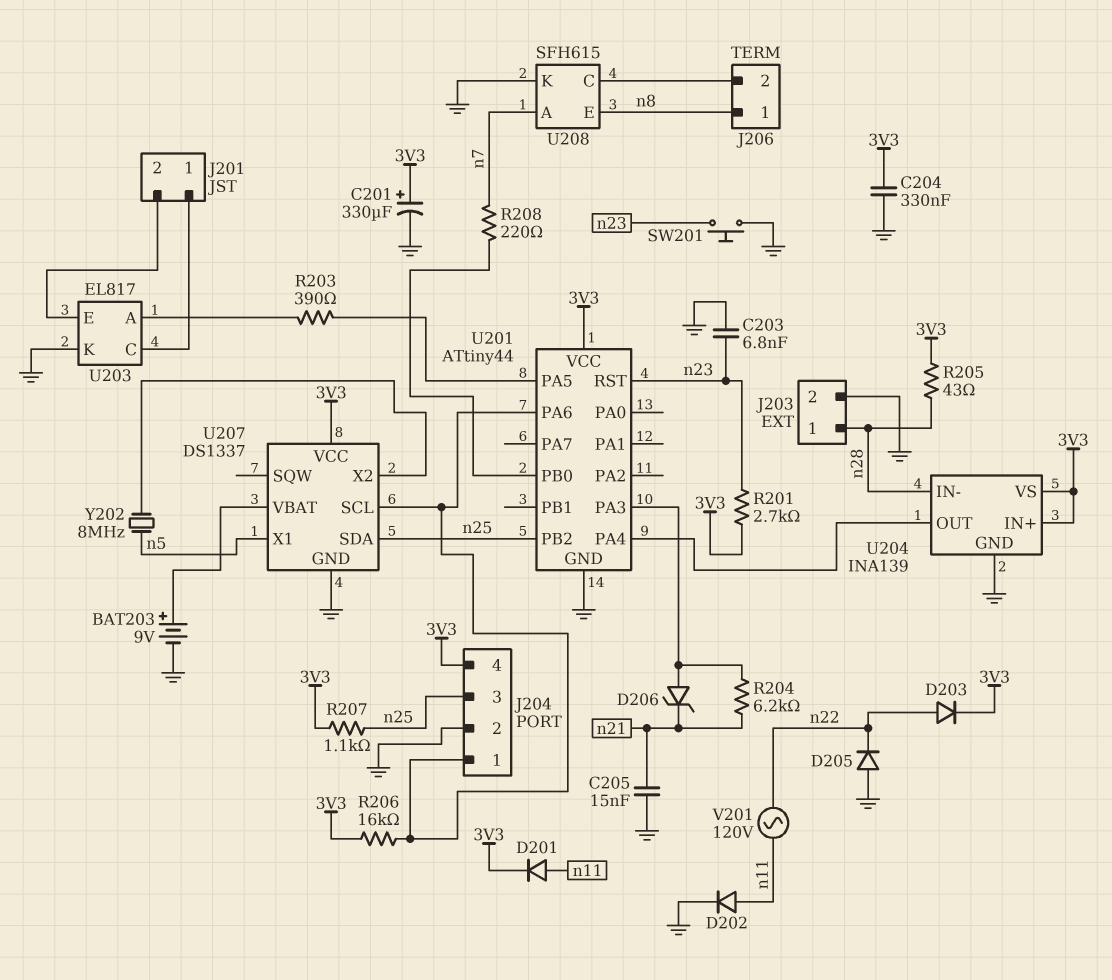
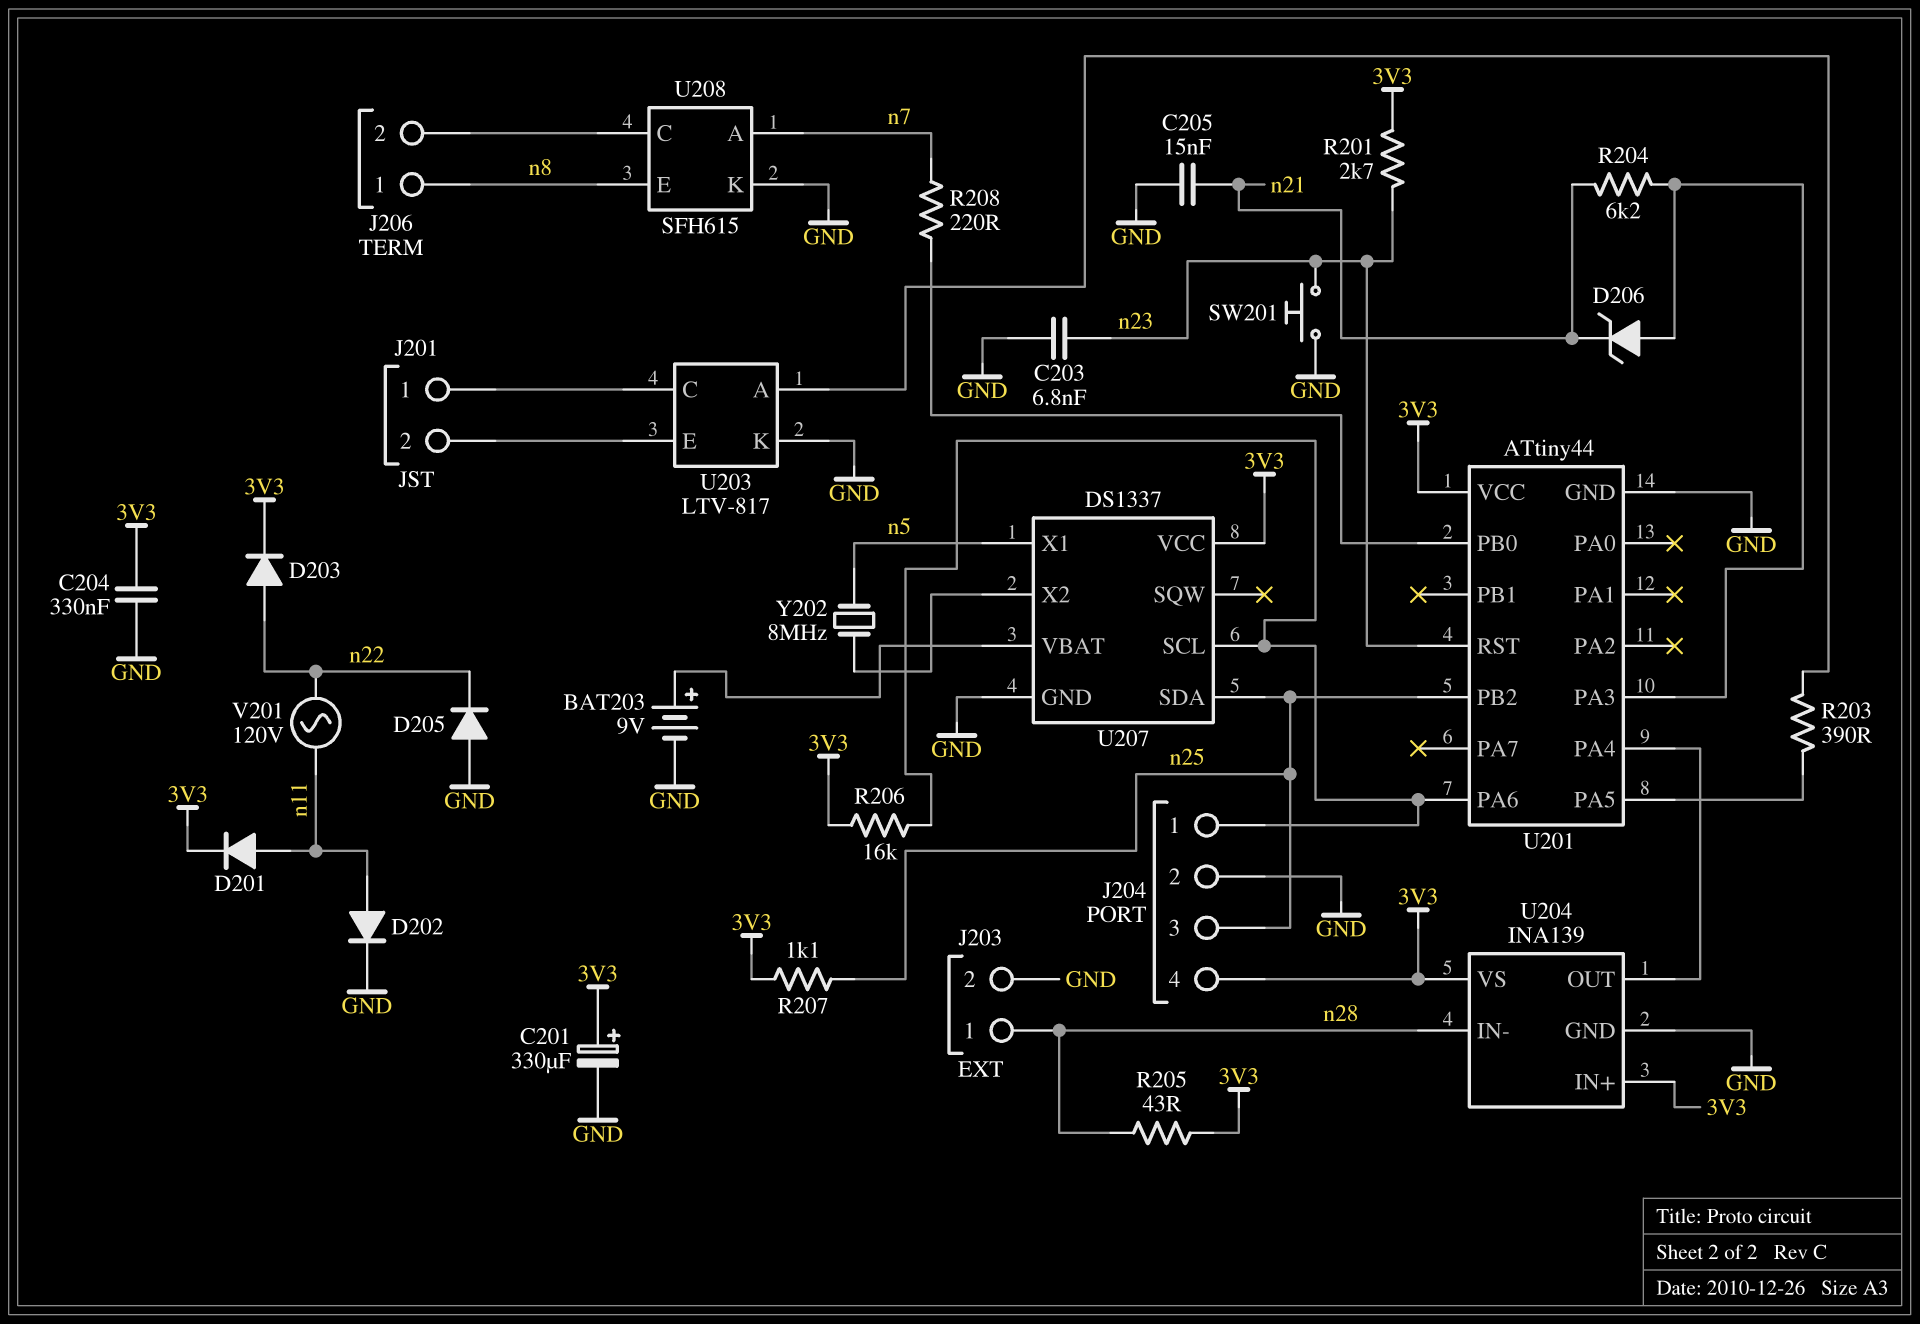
U203: EL817 -> LTV-817

